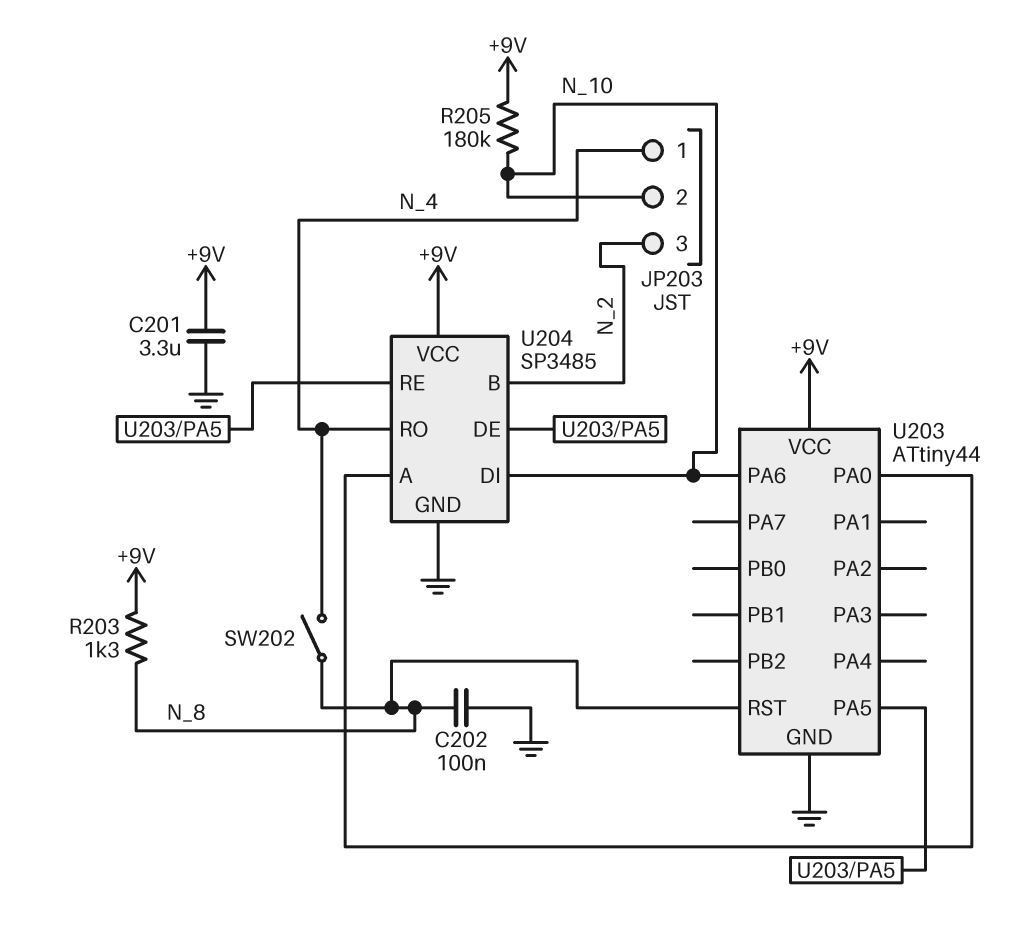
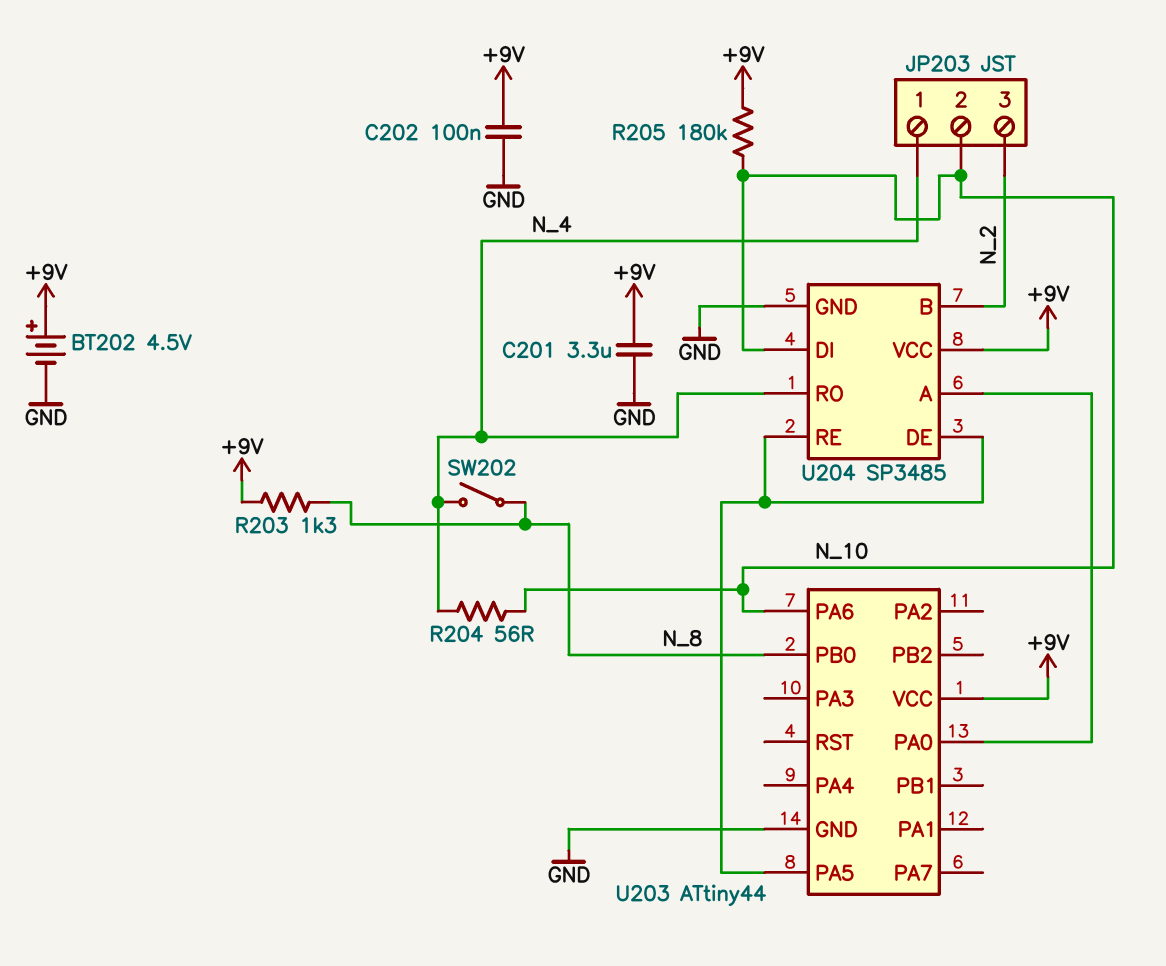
BT202: none -> 4.5V (plus +9V, minus GND)
C202: 100nF (GND, N_8) -> 100nF (+9V, GND)
R204: none -> 56 (N_4, N_10)
U203 pin PB0: none -> N_8
U203 pin RST: N_8 -> none

